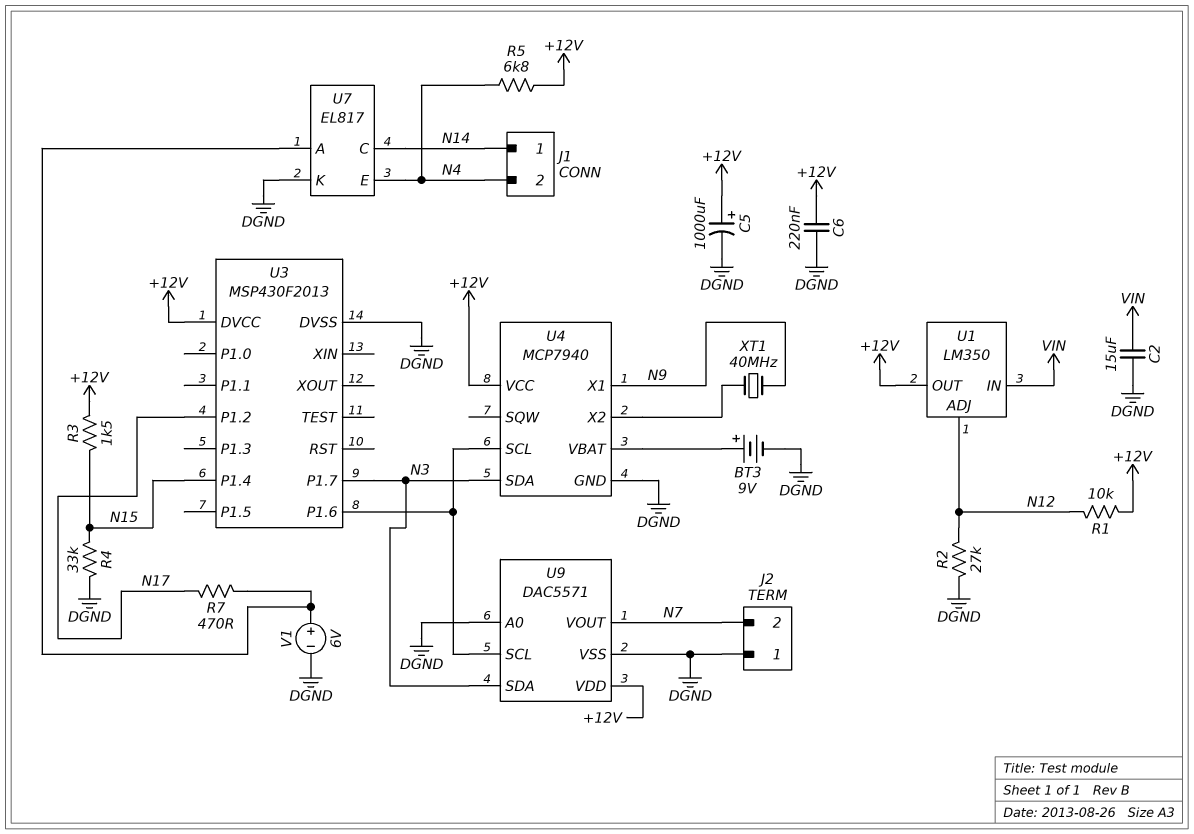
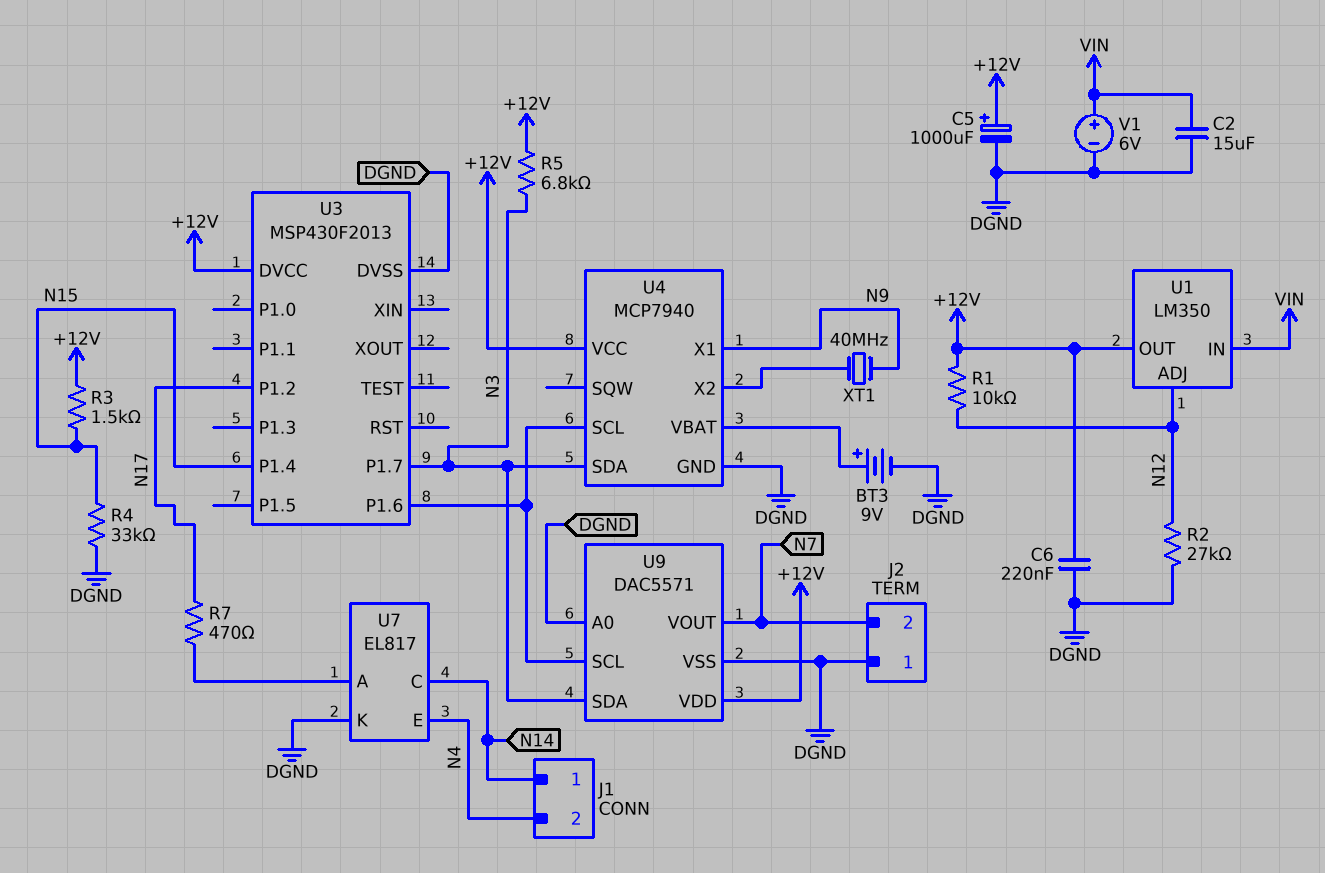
R5: 6.8k (+12V, N4) -> 6.8k (+12V, N3)
V1: 6V (plus U7/A, minus DGND) -> 6V (plus VIN, minus DGND)

